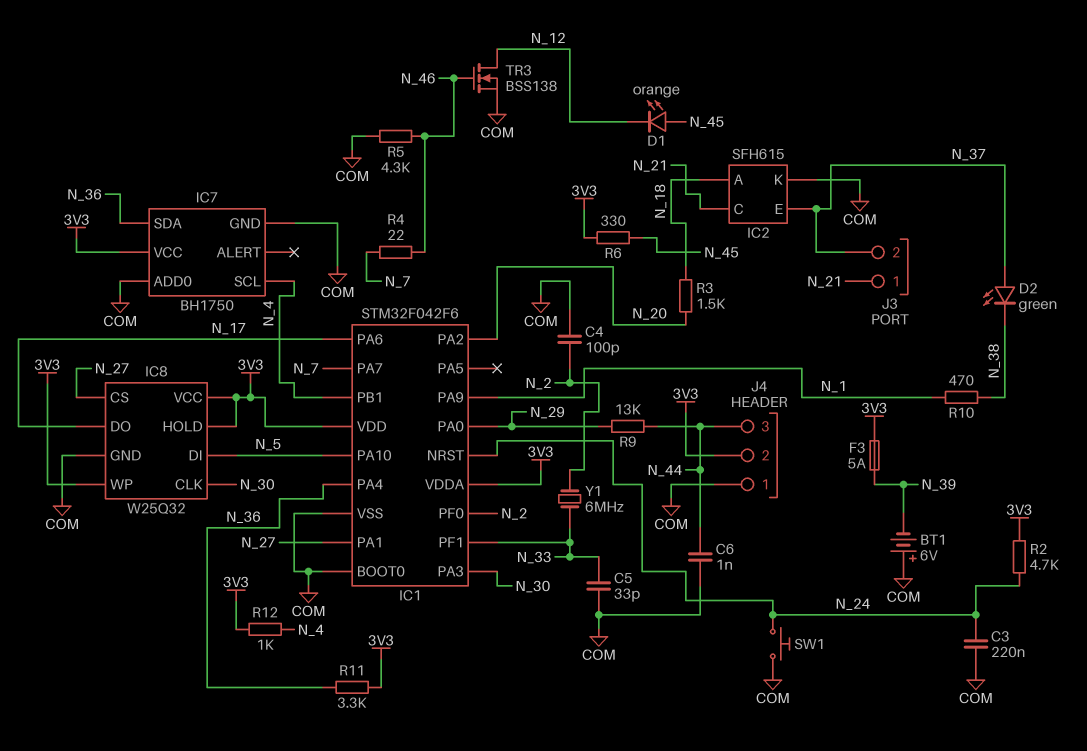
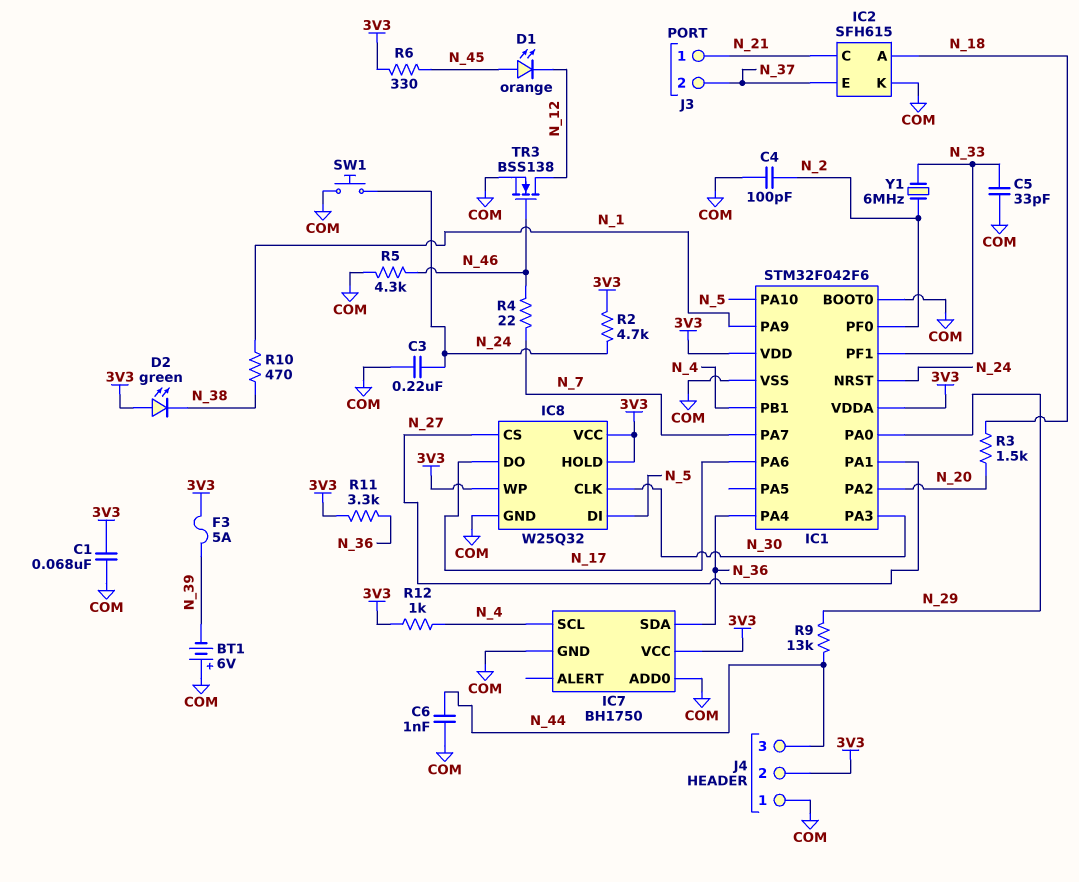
C1: none -> 68nF (3V3, COM)
D2: LED green (A N_37, K N_38) -> LED green (A 3V3, K N_38)

